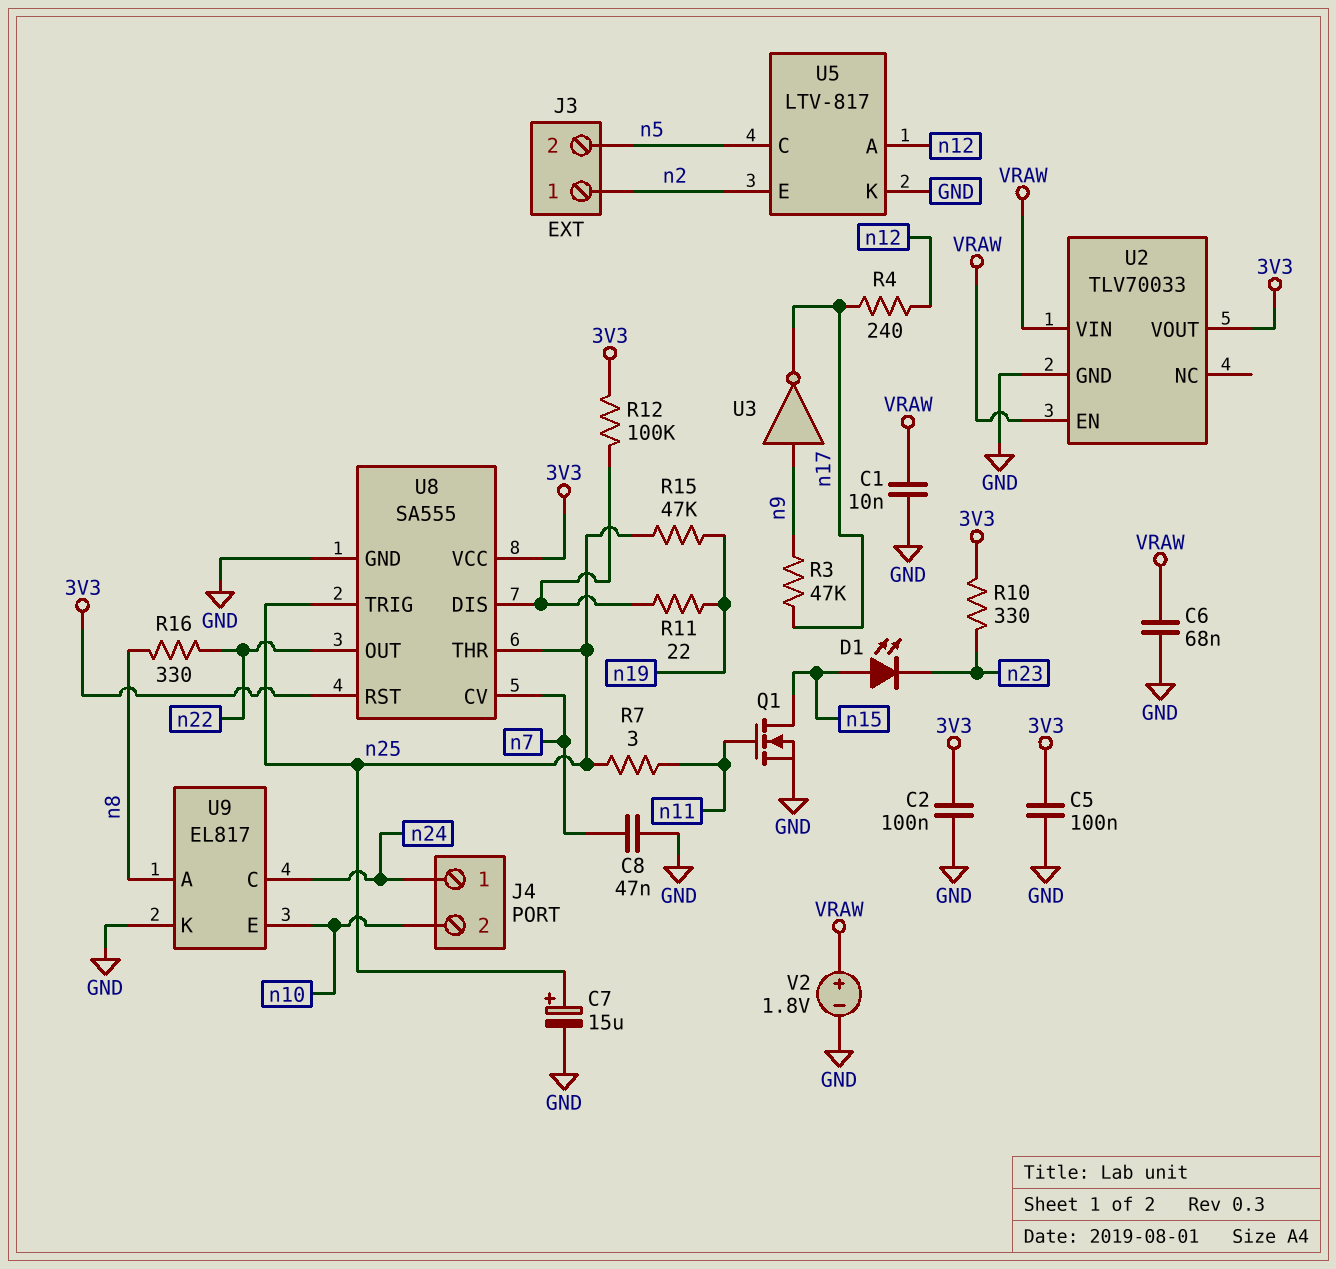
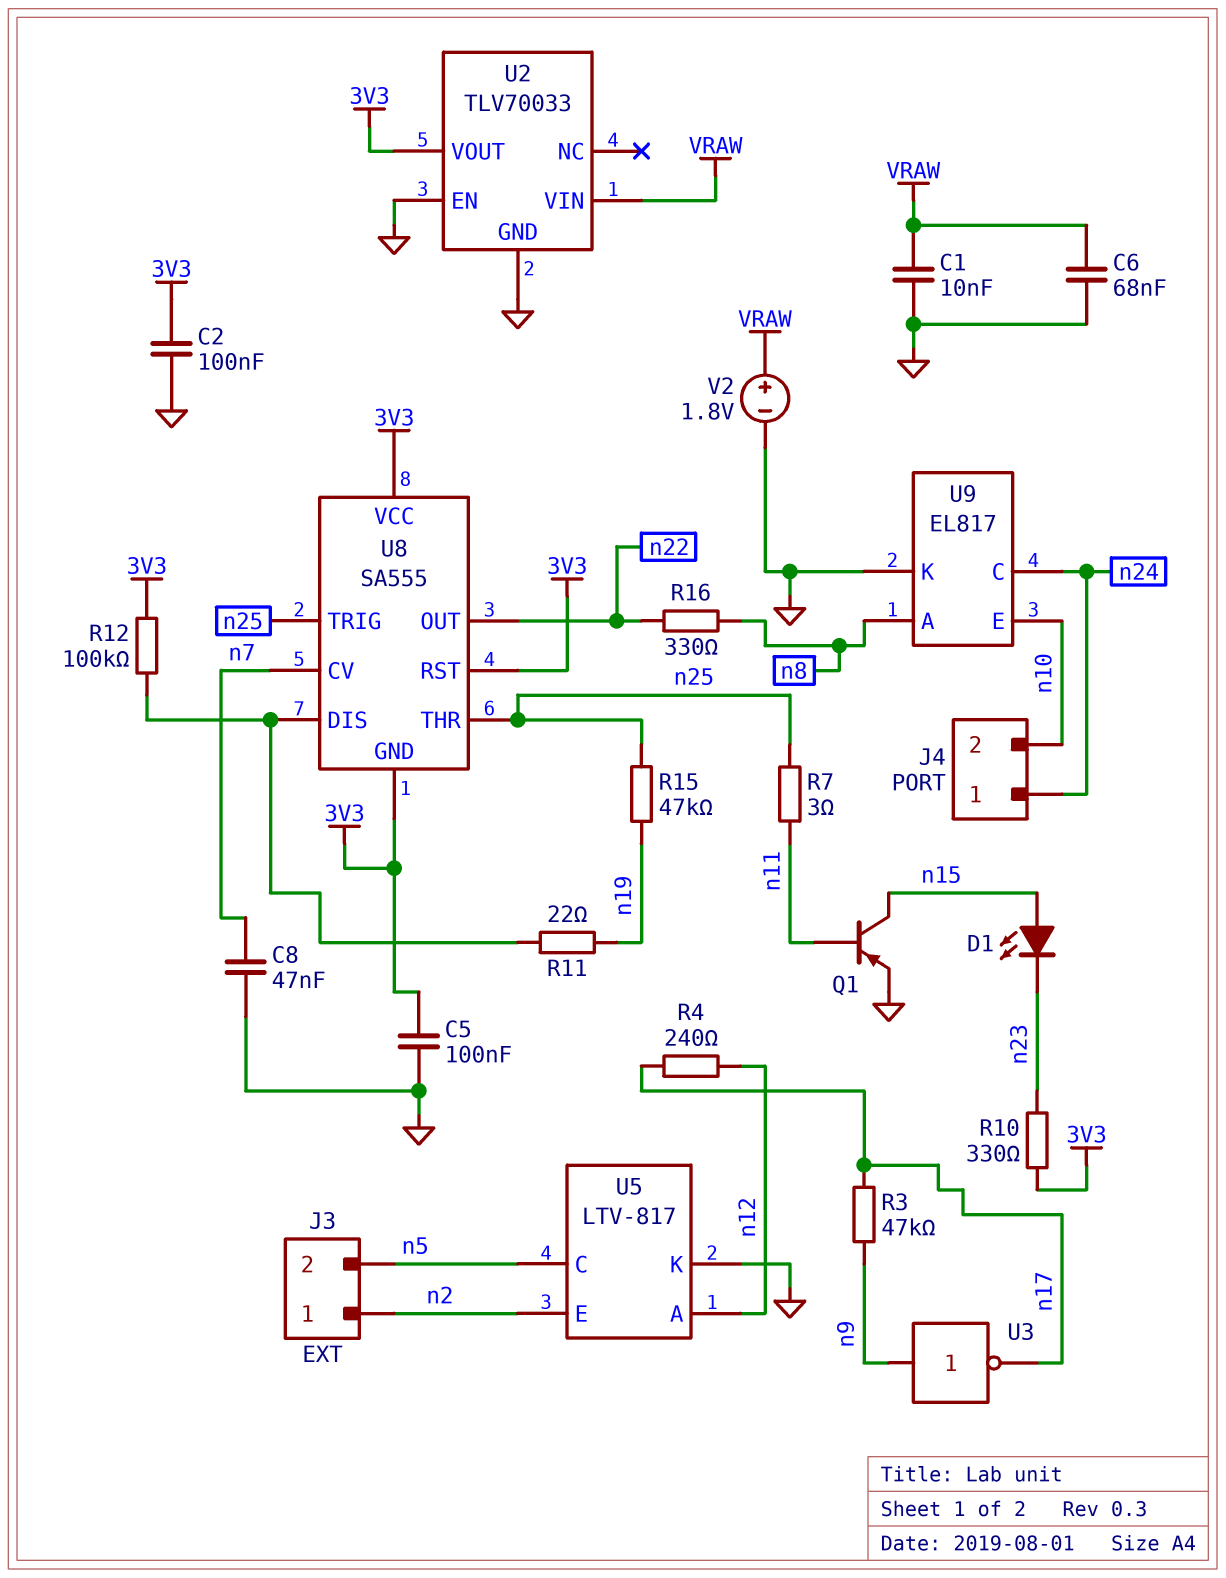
C7: 15uF (plus n25, minus GND) -> none
Q1: NMOS (G n11, D n15, S GND) -> PNP (B n11, C n15, E GND)
U2 pin EN: VRAW -> GND
U8 pin GND: GND -> 3V3

